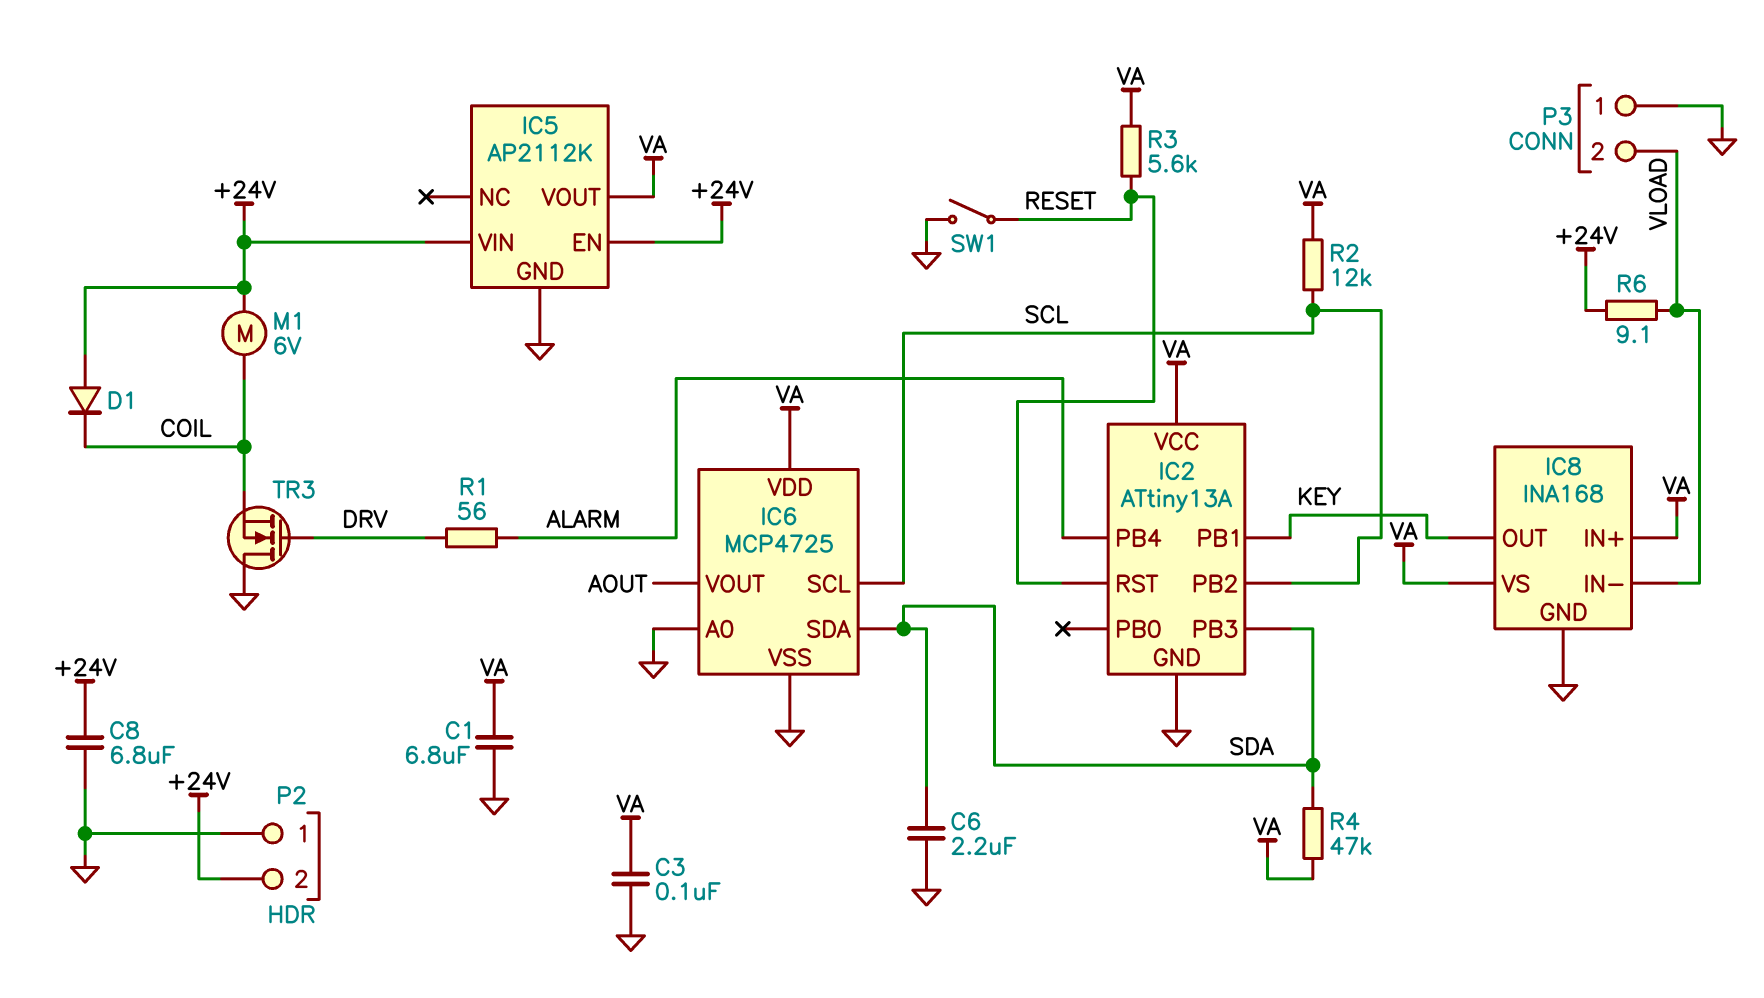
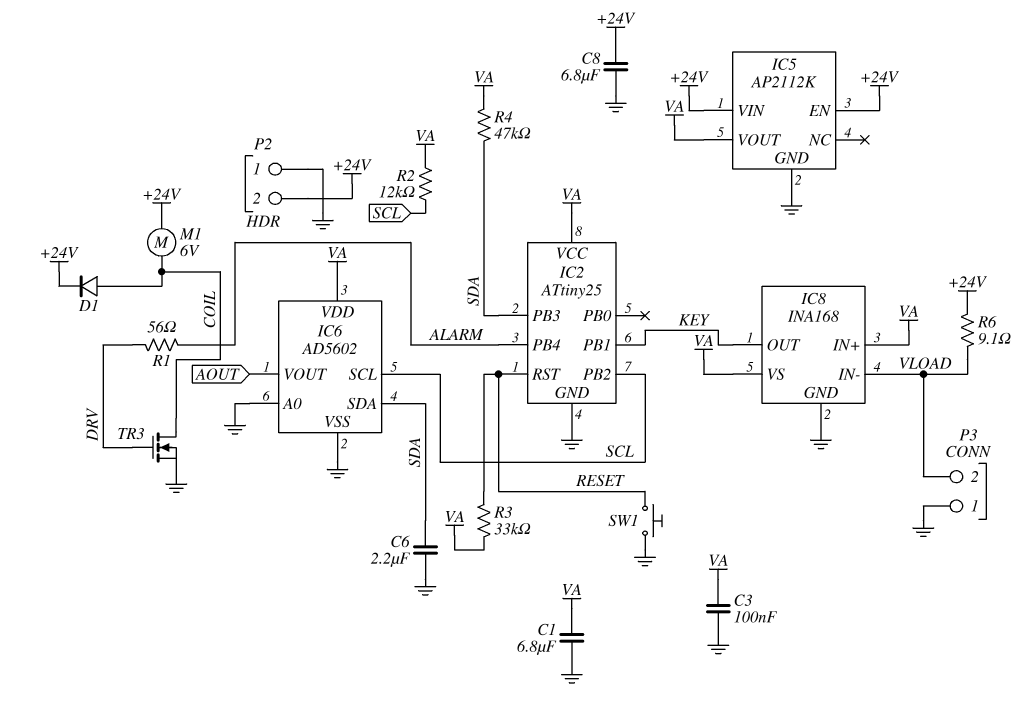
D1: diode (A +24V, K COIL) -> diode (A COIL, K +24V)
IC2: ATtiny13A -> ATtiny25
IC6: MCP4725 -> AD5602
R3: 5.6k (RESET, VA) -> 33k (RESET, VA)
SW1: switch (GND, RESET) -> button (GND, RESET)
TR3: NMOS (G DRV, D GND, S COIL) -> NMOS (G DRV, D COIL, S GND)

